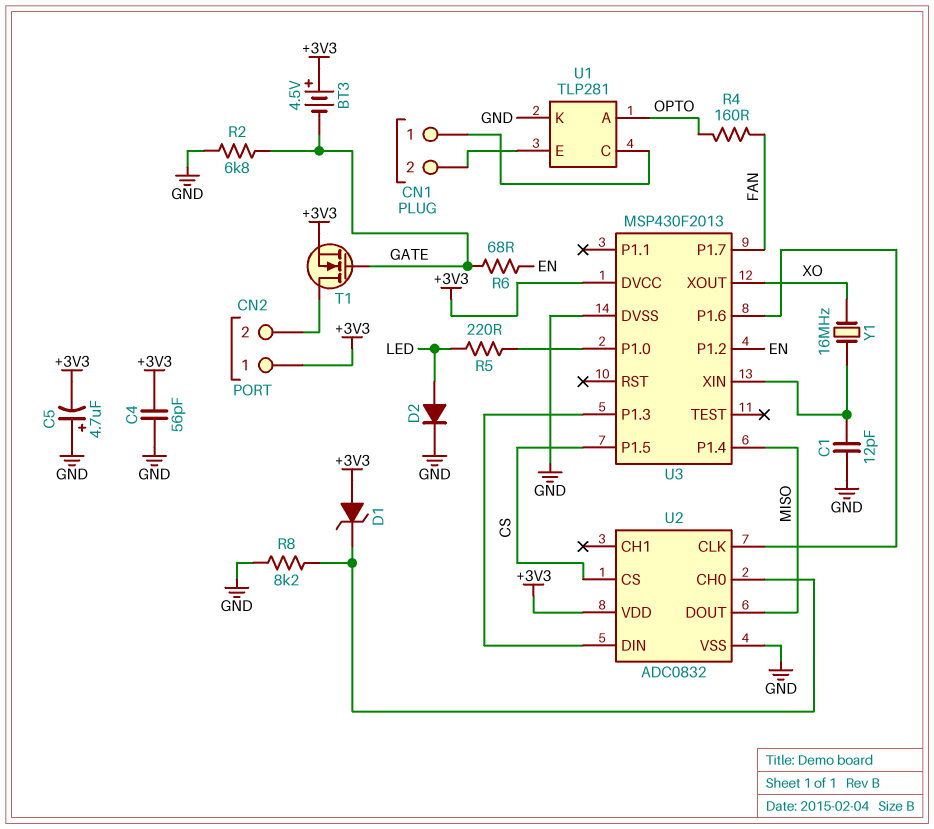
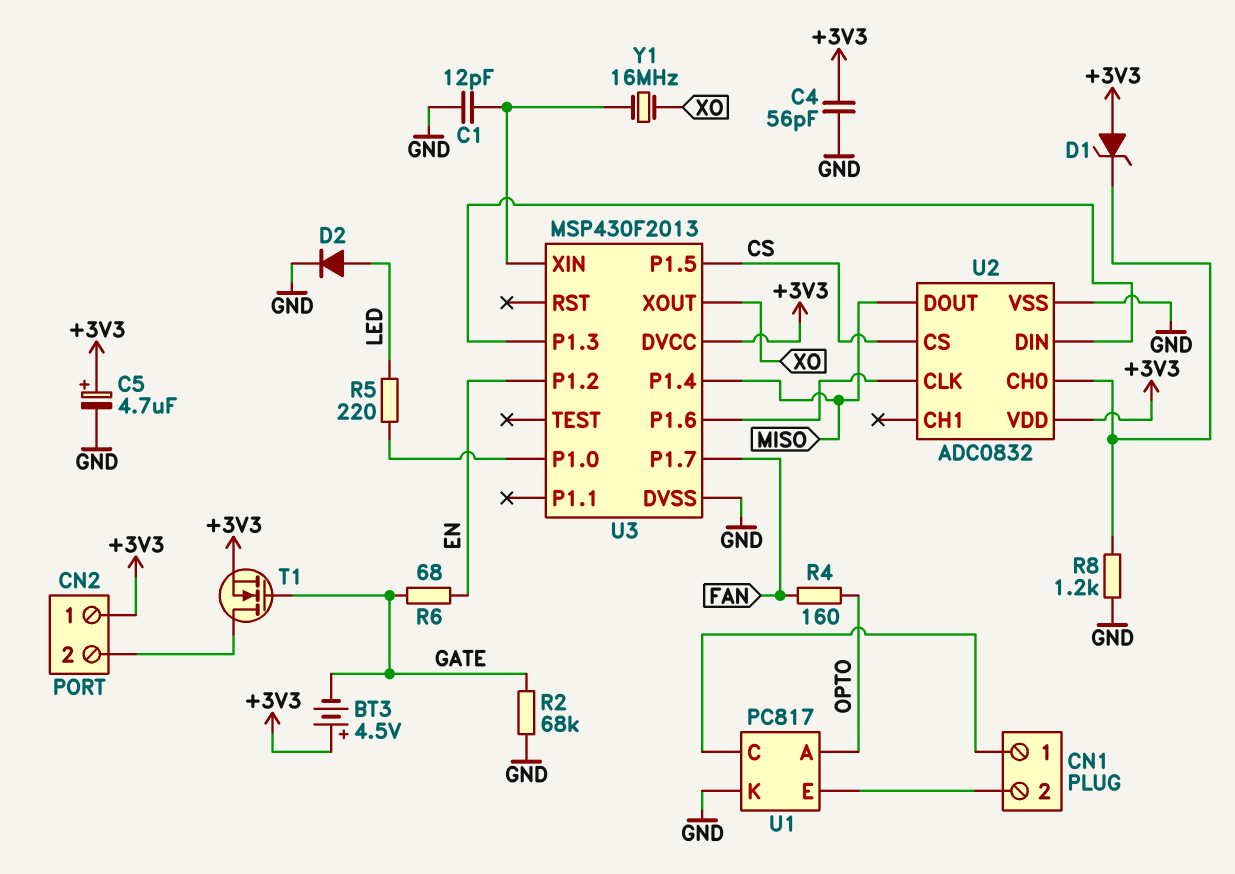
C5: 4.7uF (plus GND, minus +3V3) -> 4.7uF (plus +3V3, minus GND)
R2: 6.8k (GATE, GND) -> 68k (GATE, GND)
R8: 8.2k (GND, U2/CH0) -> 1.2k (GND, U2/CH0)
U1: TLP281 -> PC817

